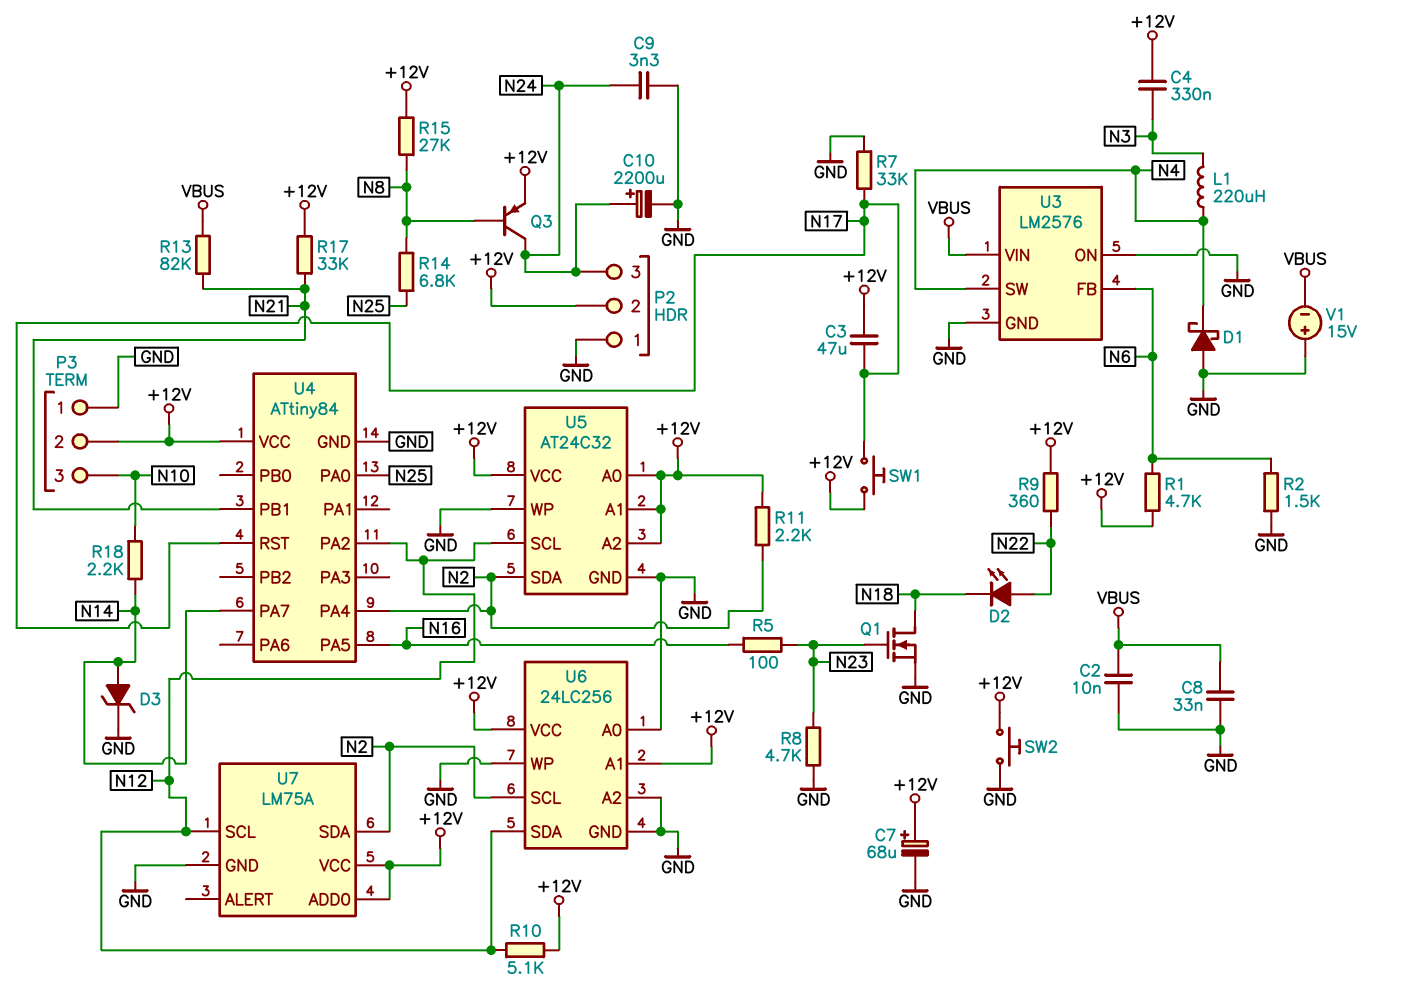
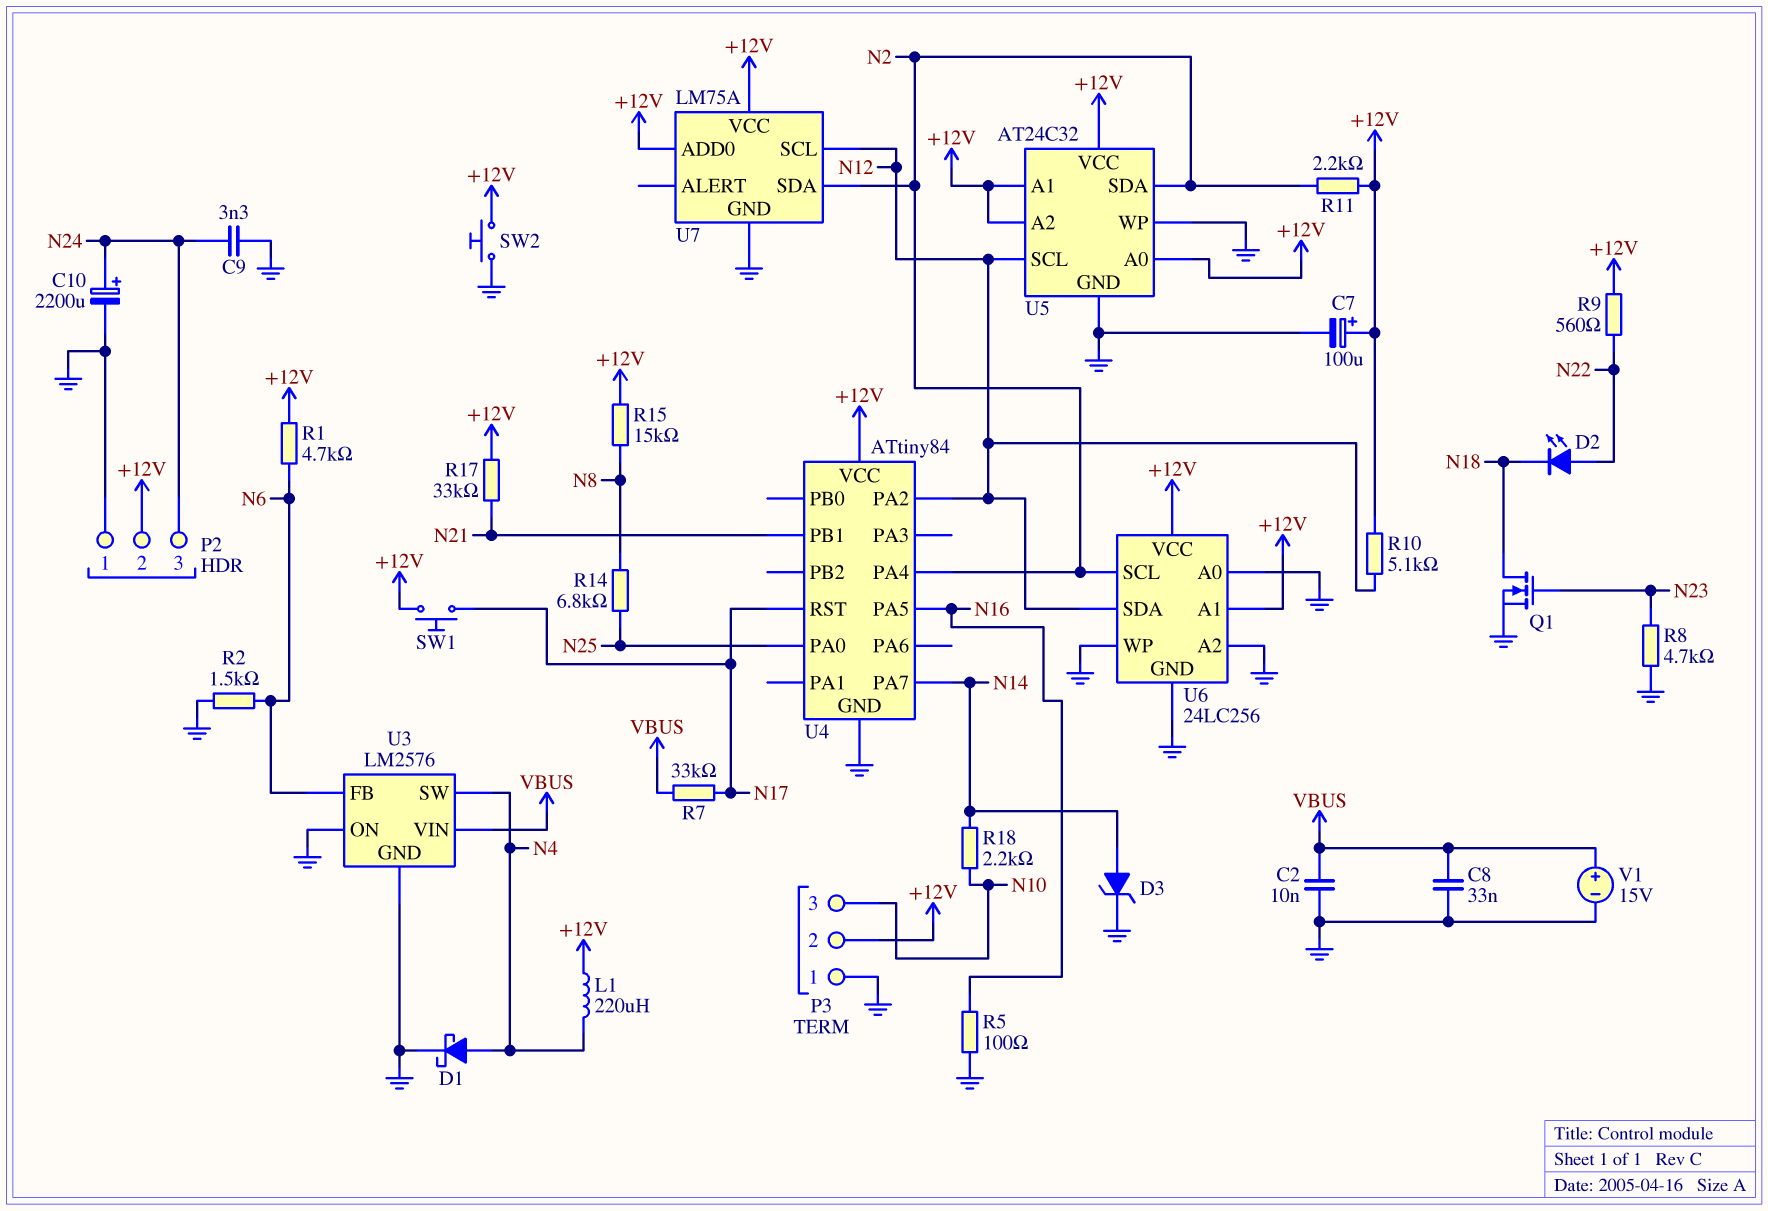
C3: 47uF (+12V, N17) -> none
C4: 330nF (+12V, N3) -> none
C7: 68uF (plus +12V, minus GND) -> 100uF (plus +12V, minus GND)
D1: schottky (A GND, K N4) -> schottky (A N4, K GND)
L1: 220uH (N3, N4) -> 220uH (+12V, N4)
Q3: PNP (B N8, C N24, E +12V) -> none
R5: 100 (N16, N23) -> 100 (GND, N16)
R7: 33k (GND, N17) -> 33k (N17, VBUS)
R9: 360 (+12V, N22) -> 560 (+12V, N22)
R13: 82k (N21, VBUS) -> none
R15: 27k (+12V, N8) -> 15k (+12V, N8)
V1: 15V (plus GND, minus VBUS) -> 15V (plus VBUS, minus GND)

